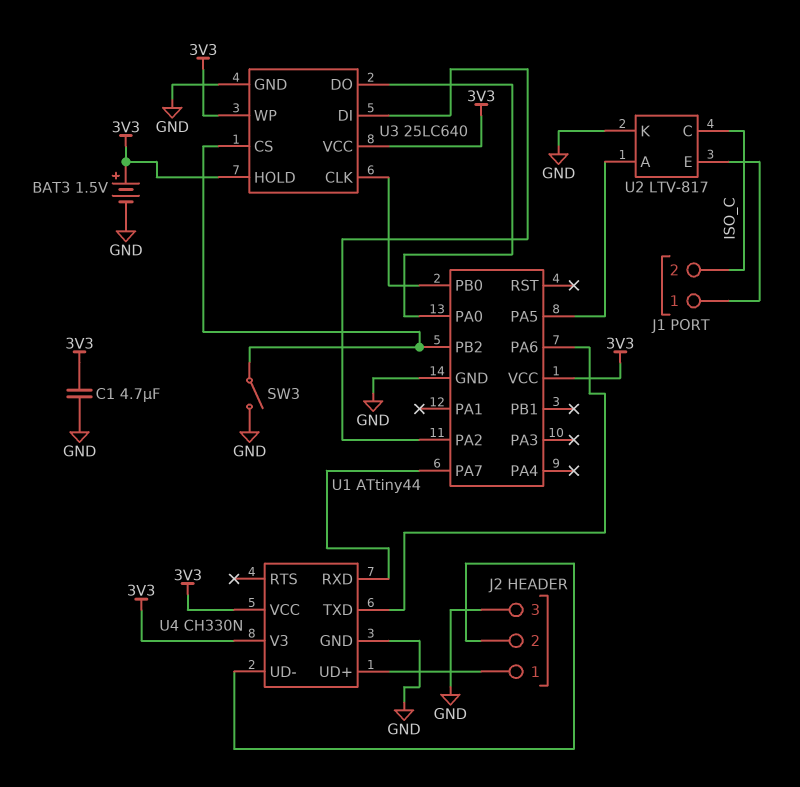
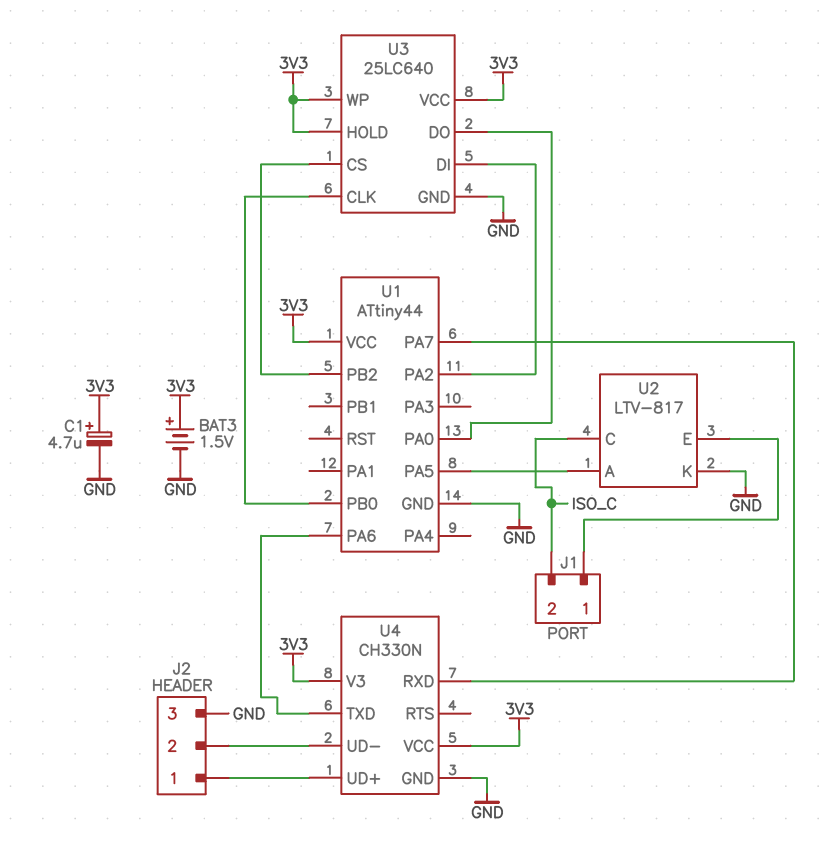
C1: 4.7uF (3V3, GND) -> 4.7uF (plus 3V3, minus GND)
SW3: switch (GND, U1/PB2) -> none

